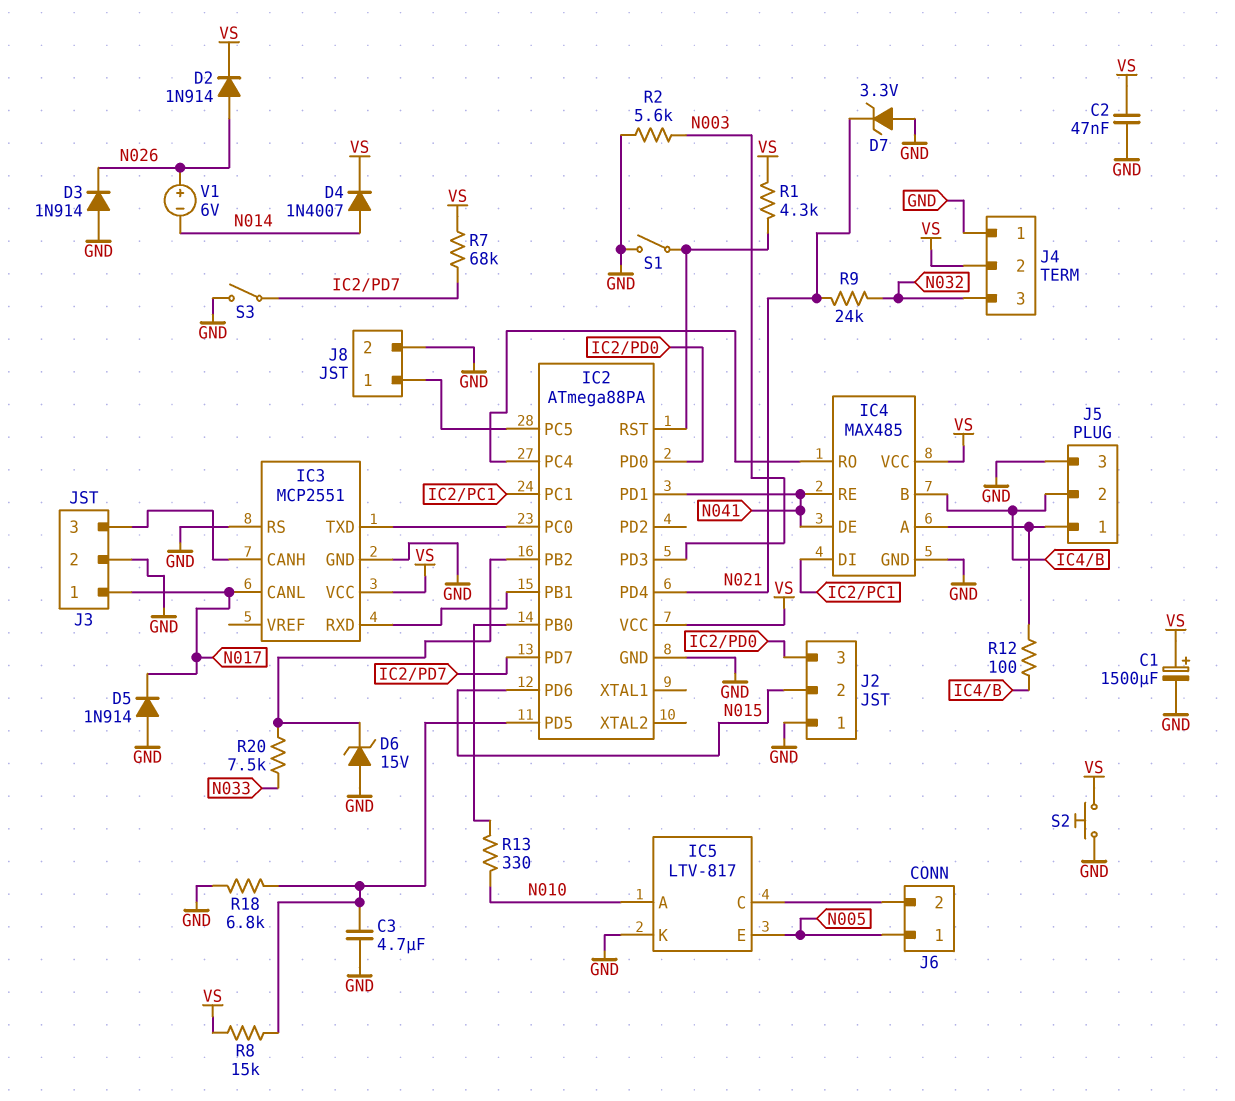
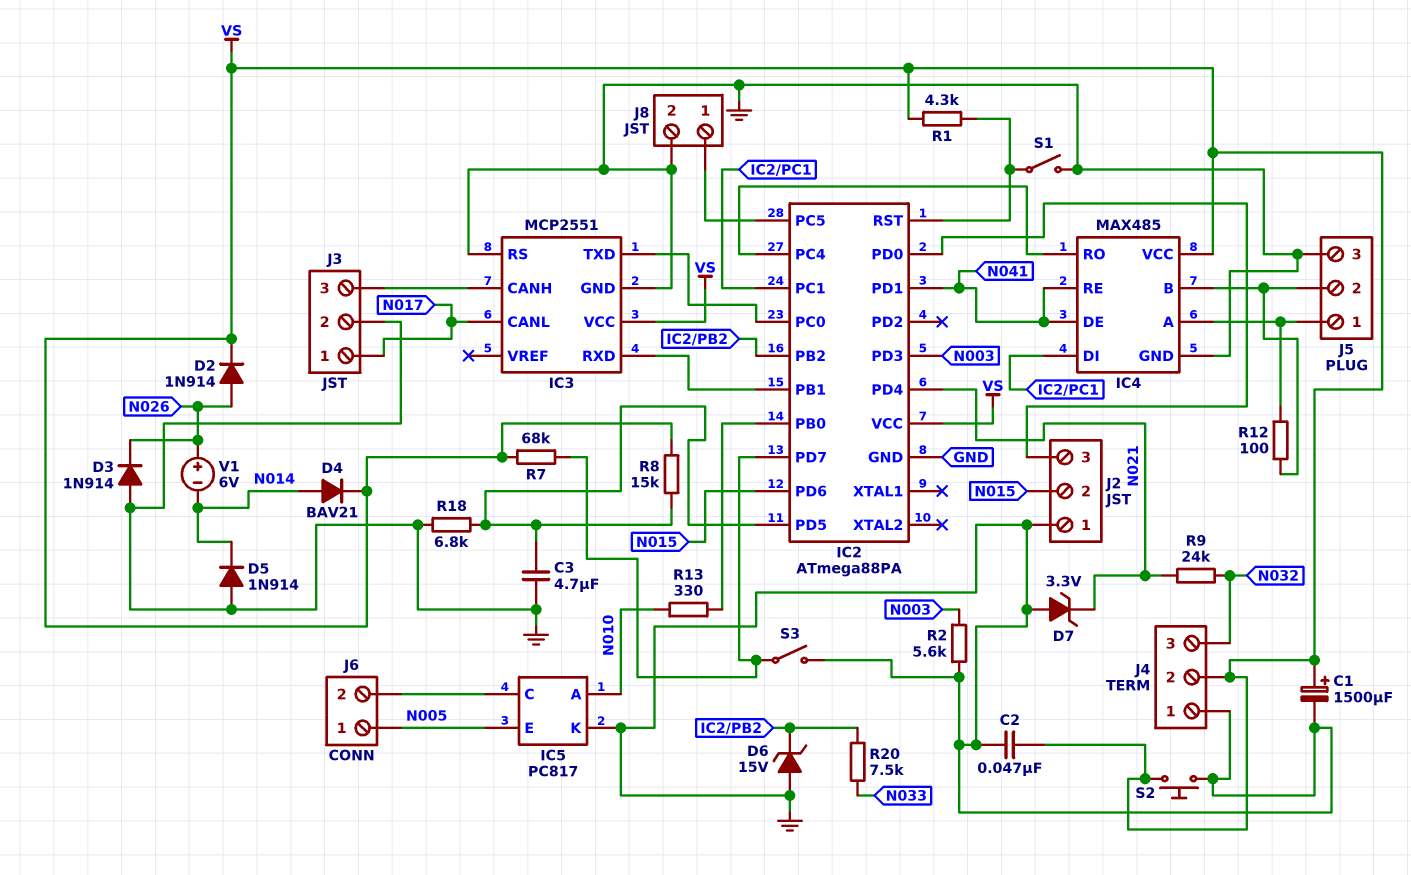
D4: diode 1N4007 (A N014, K VS) -> diode BAV21 (A N014, K VS)
D5: diode 1N914 (A GND, K N017) -> diode 1N914 (A GND, K N014)
IC5: LTV-817 -> PC817

